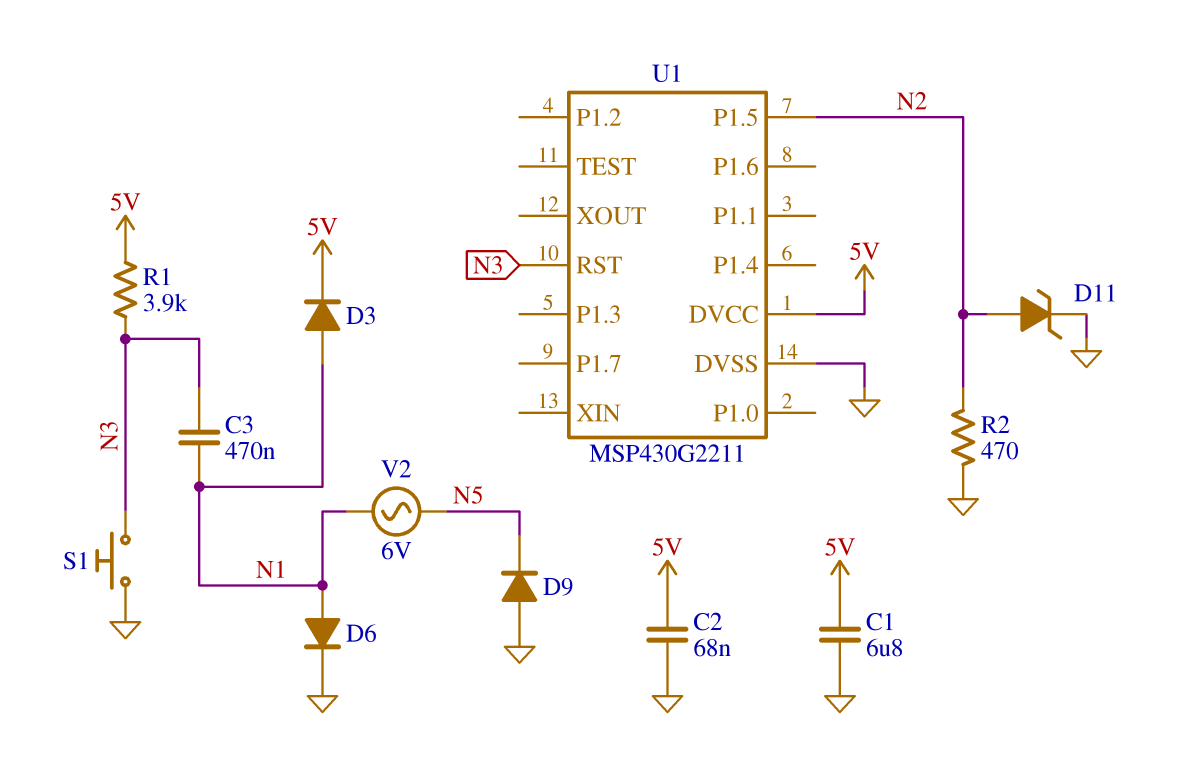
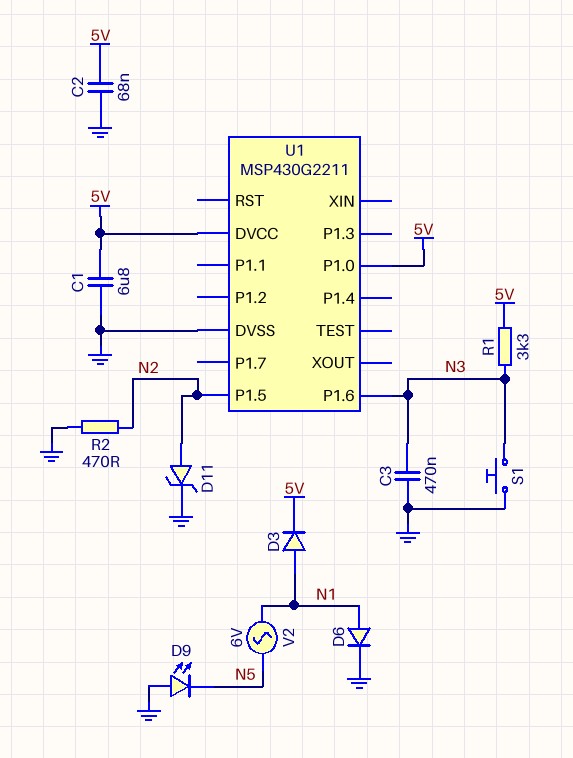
C3: 470nF (N1, N3) -> 470nF (GND, N3)
D9: diode (A GND, K N5) -> LED (A GND, K N5)
R1: 3.9k (5V, N3) -> 3.3k (5V, N3)
U1 pin P1.0: none -> 5V
U1 pin P1.6: none -> N3
U1 pin RST: N3 -> none

